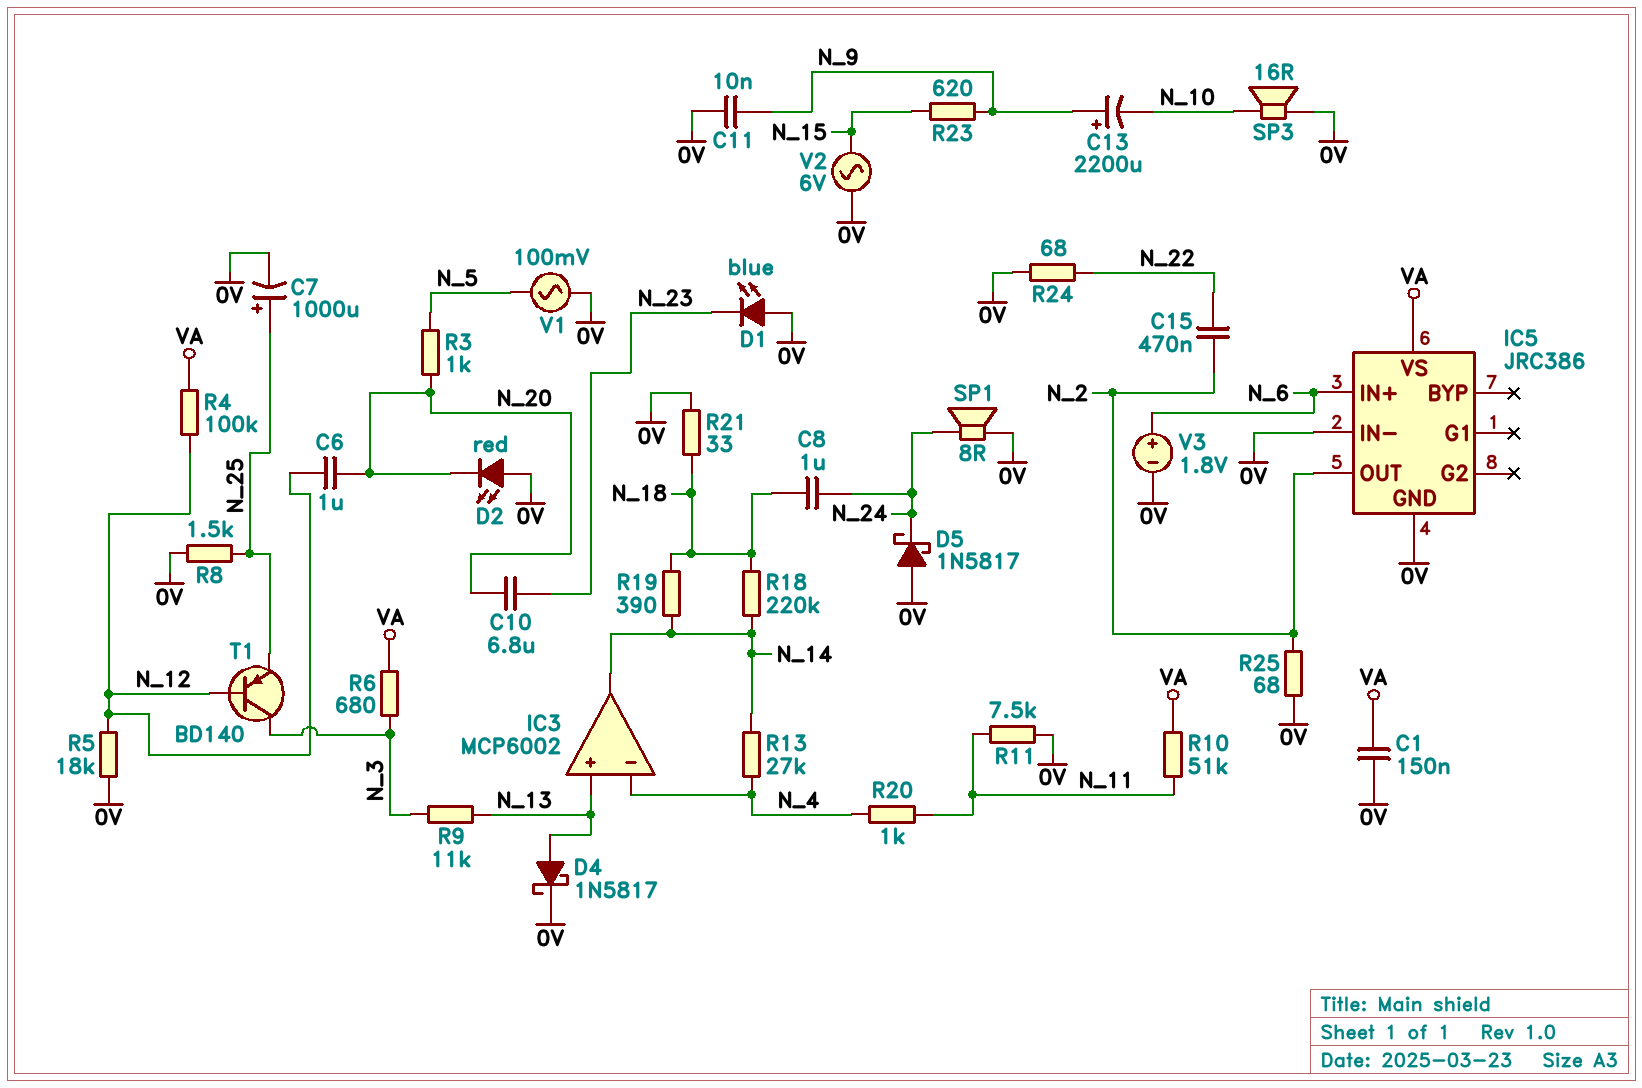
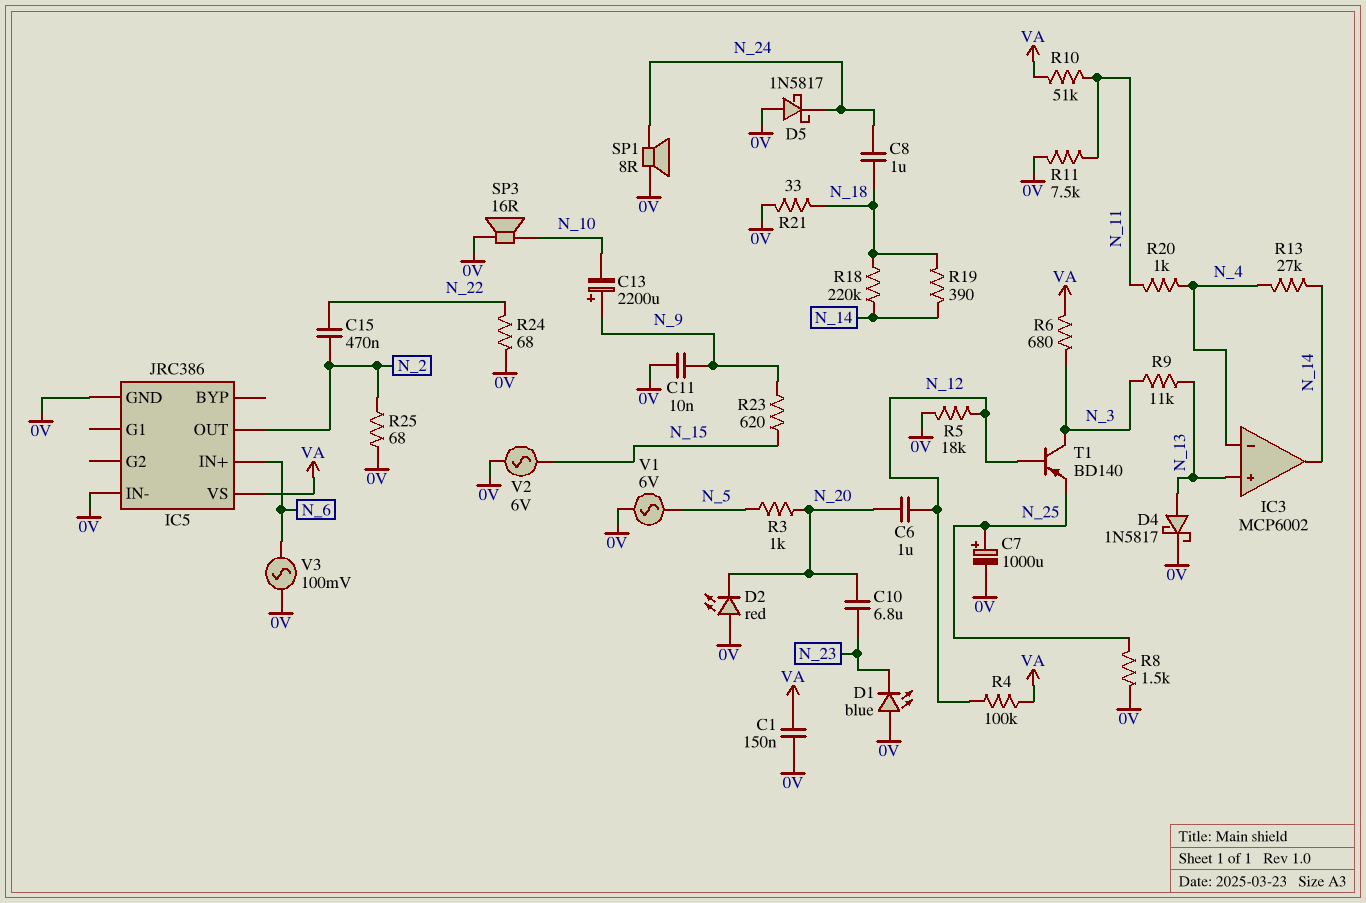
V1: AC 100mV (0V, N_5) -> AC 6V (0V, N_5)
V3: 1.8V (plus N_6, minus 0V) -> AC 100mV (0V, N_6)

